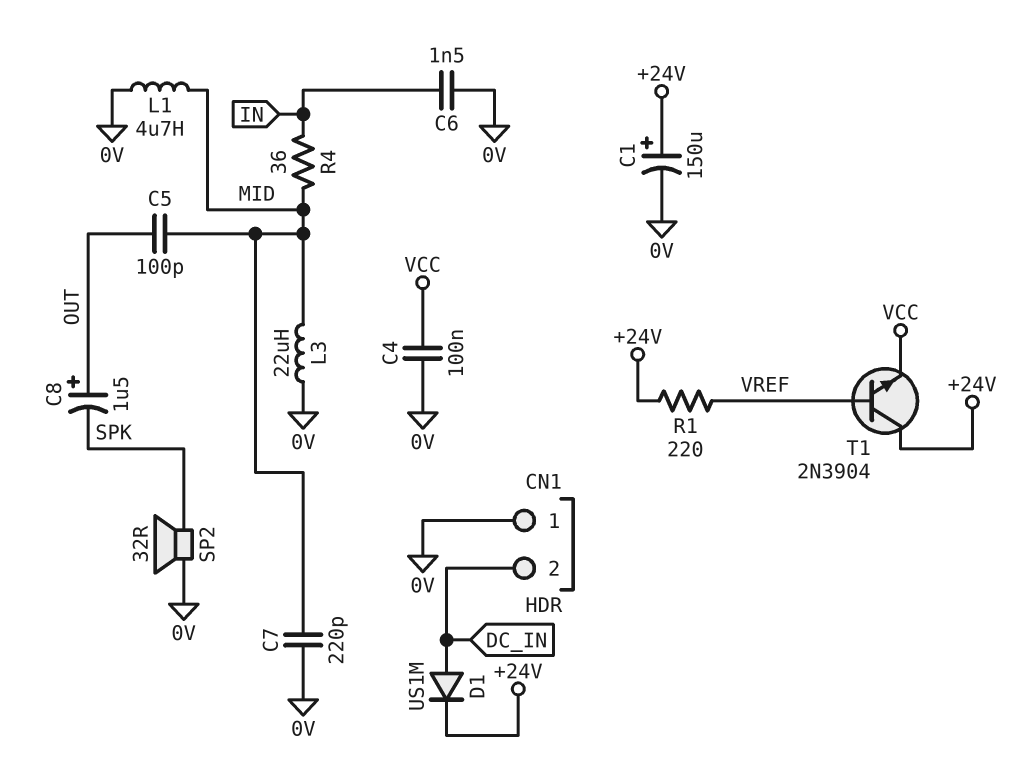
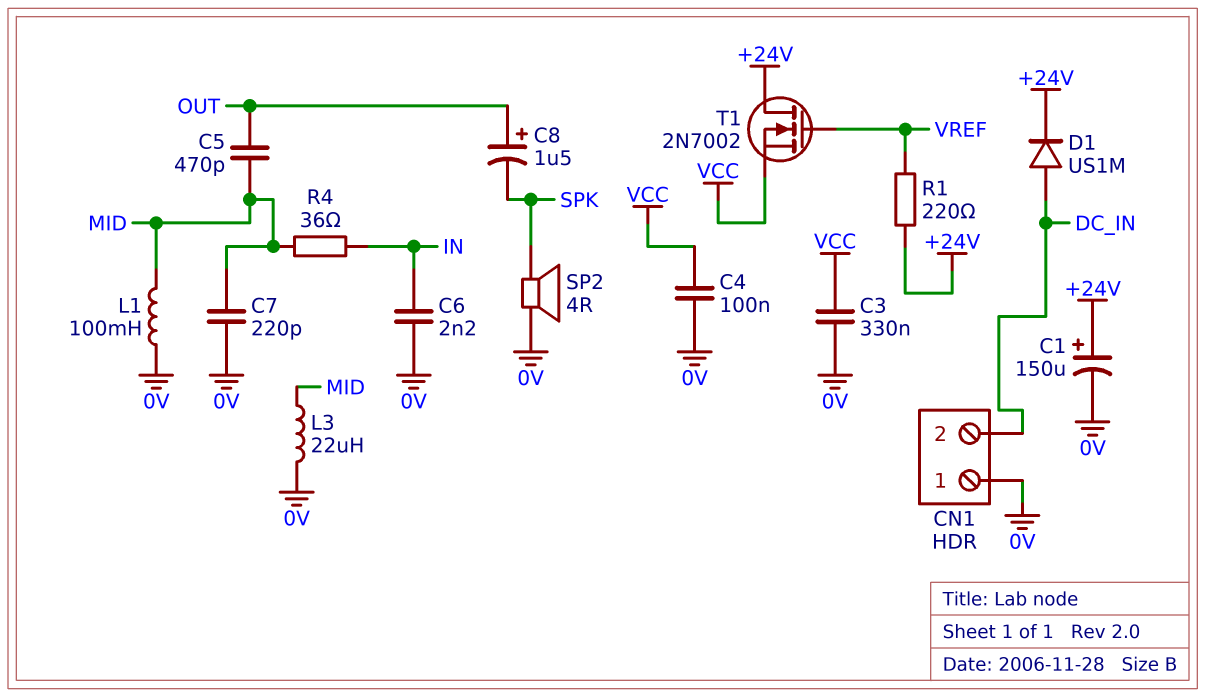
C3: none -> 330nF (0V, VCC)
C5: 100pF (MID, OUT) -> 470pF (MID, OUT)
C6: 1.5nF (0V, IN) -> 2.2nF (0V, IN)
L1: 4.7uH (0V, MID) -> 100mH (0V, MID)
SP2: speaker 32R (0V, SPK) -> speaker 4R (0V, SPK)
T1: NPN 2N3904 (B VREF, C +24V, E VCC) -> NMOS 2N7002 (G VREF, D +24V, S VCC)

